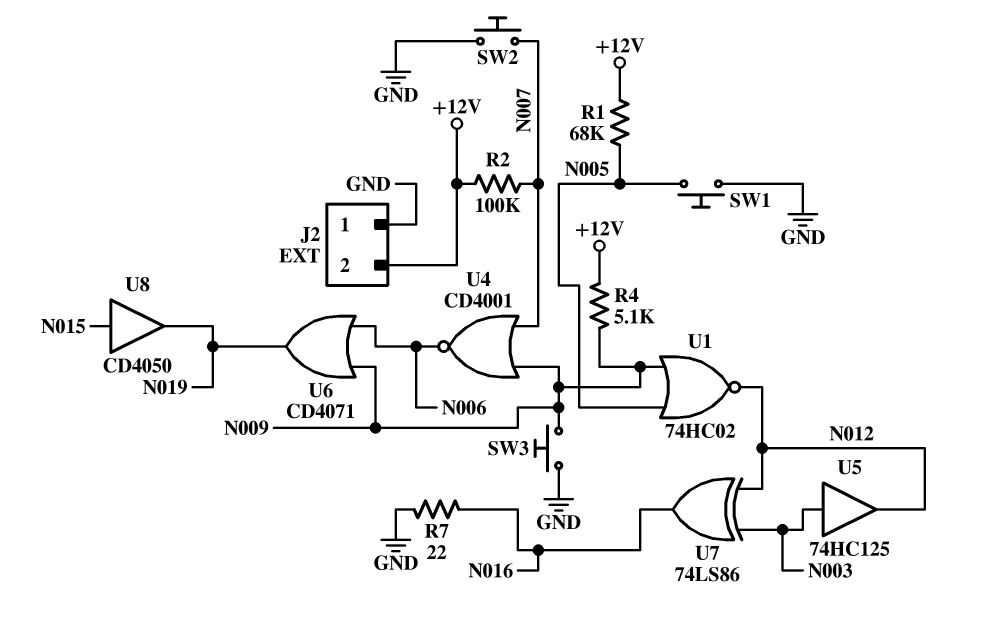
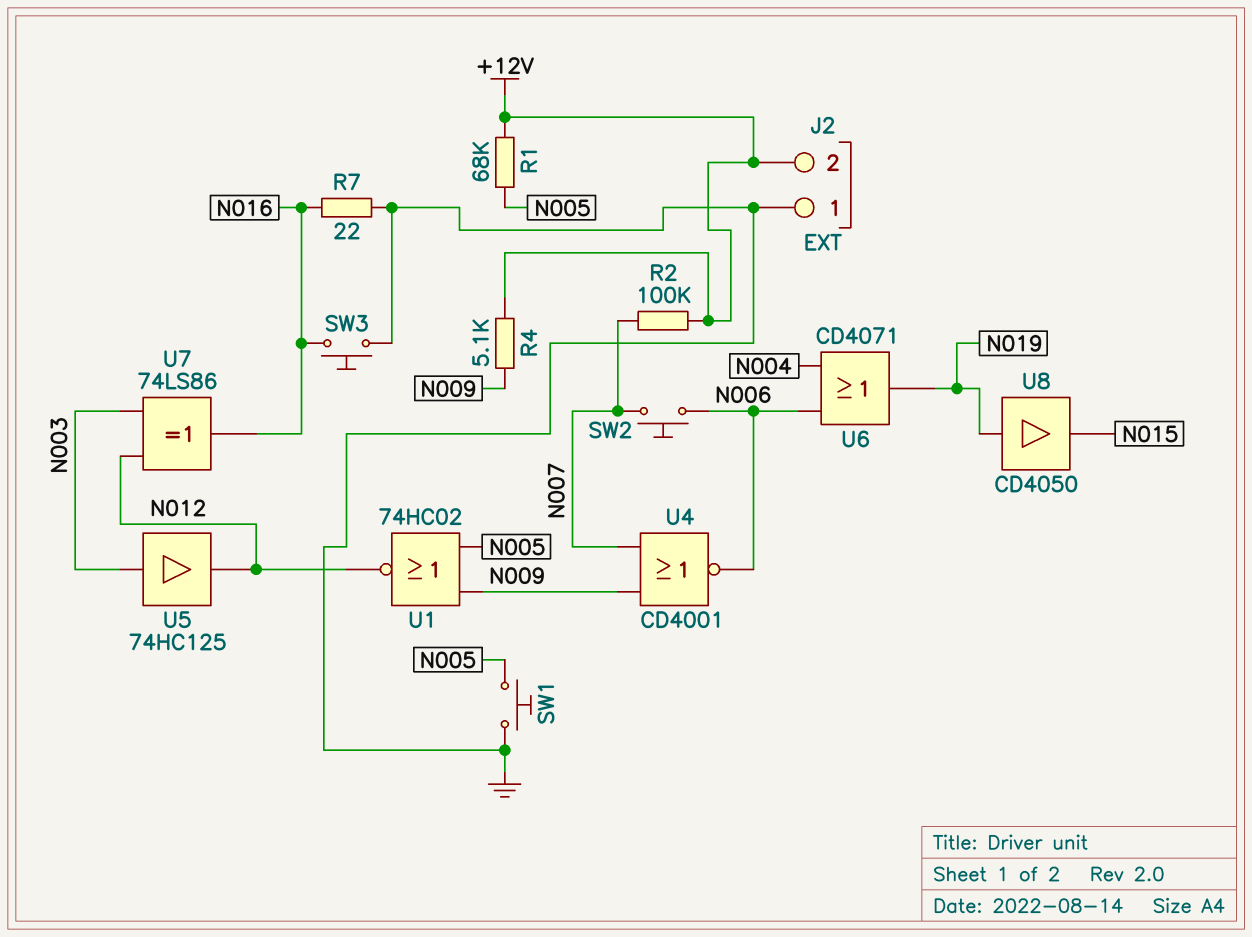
SW2: button (GND, N007) -> button (N006, N007)
SW3: button (GND, N009) -> button (GND, N016)
U6: OR CD4071 (in N006, in N009, out N019) -> OR CD4071 (in N004, in N006, out N019)
U8: buffer CD4050 (in N015, out N019) -> buffer CD4050 (in N019, out N015)

